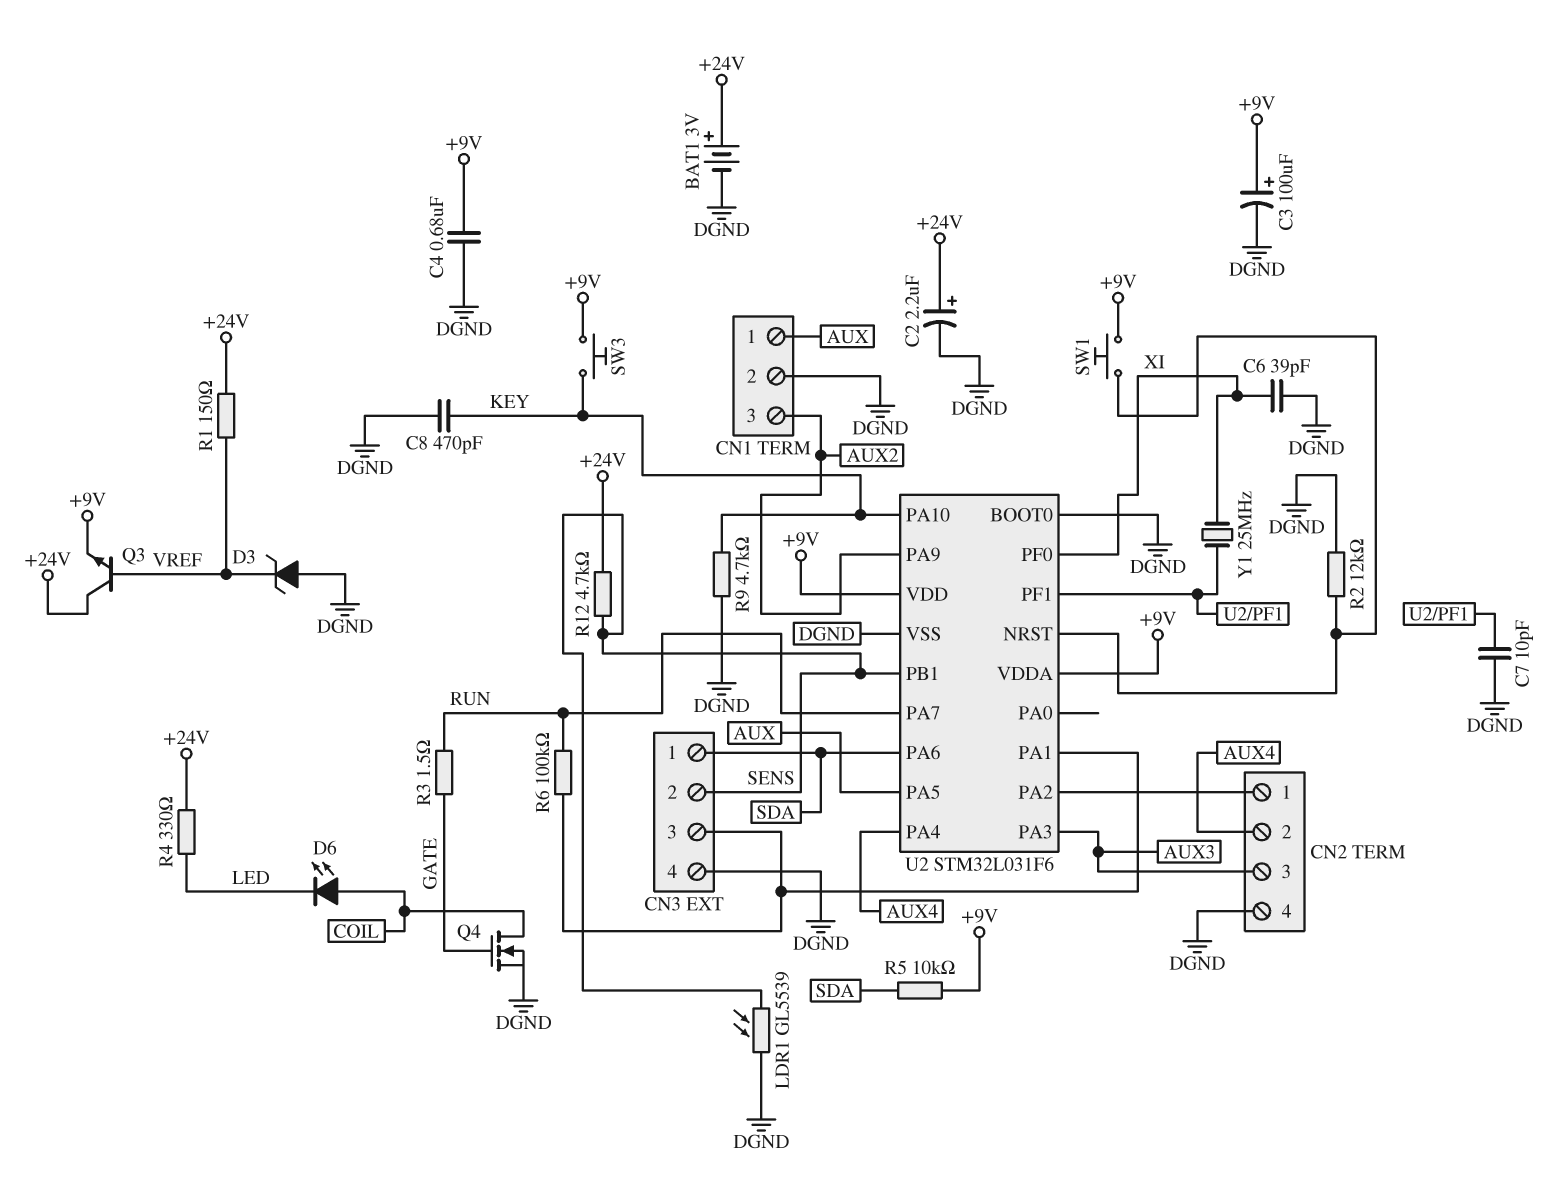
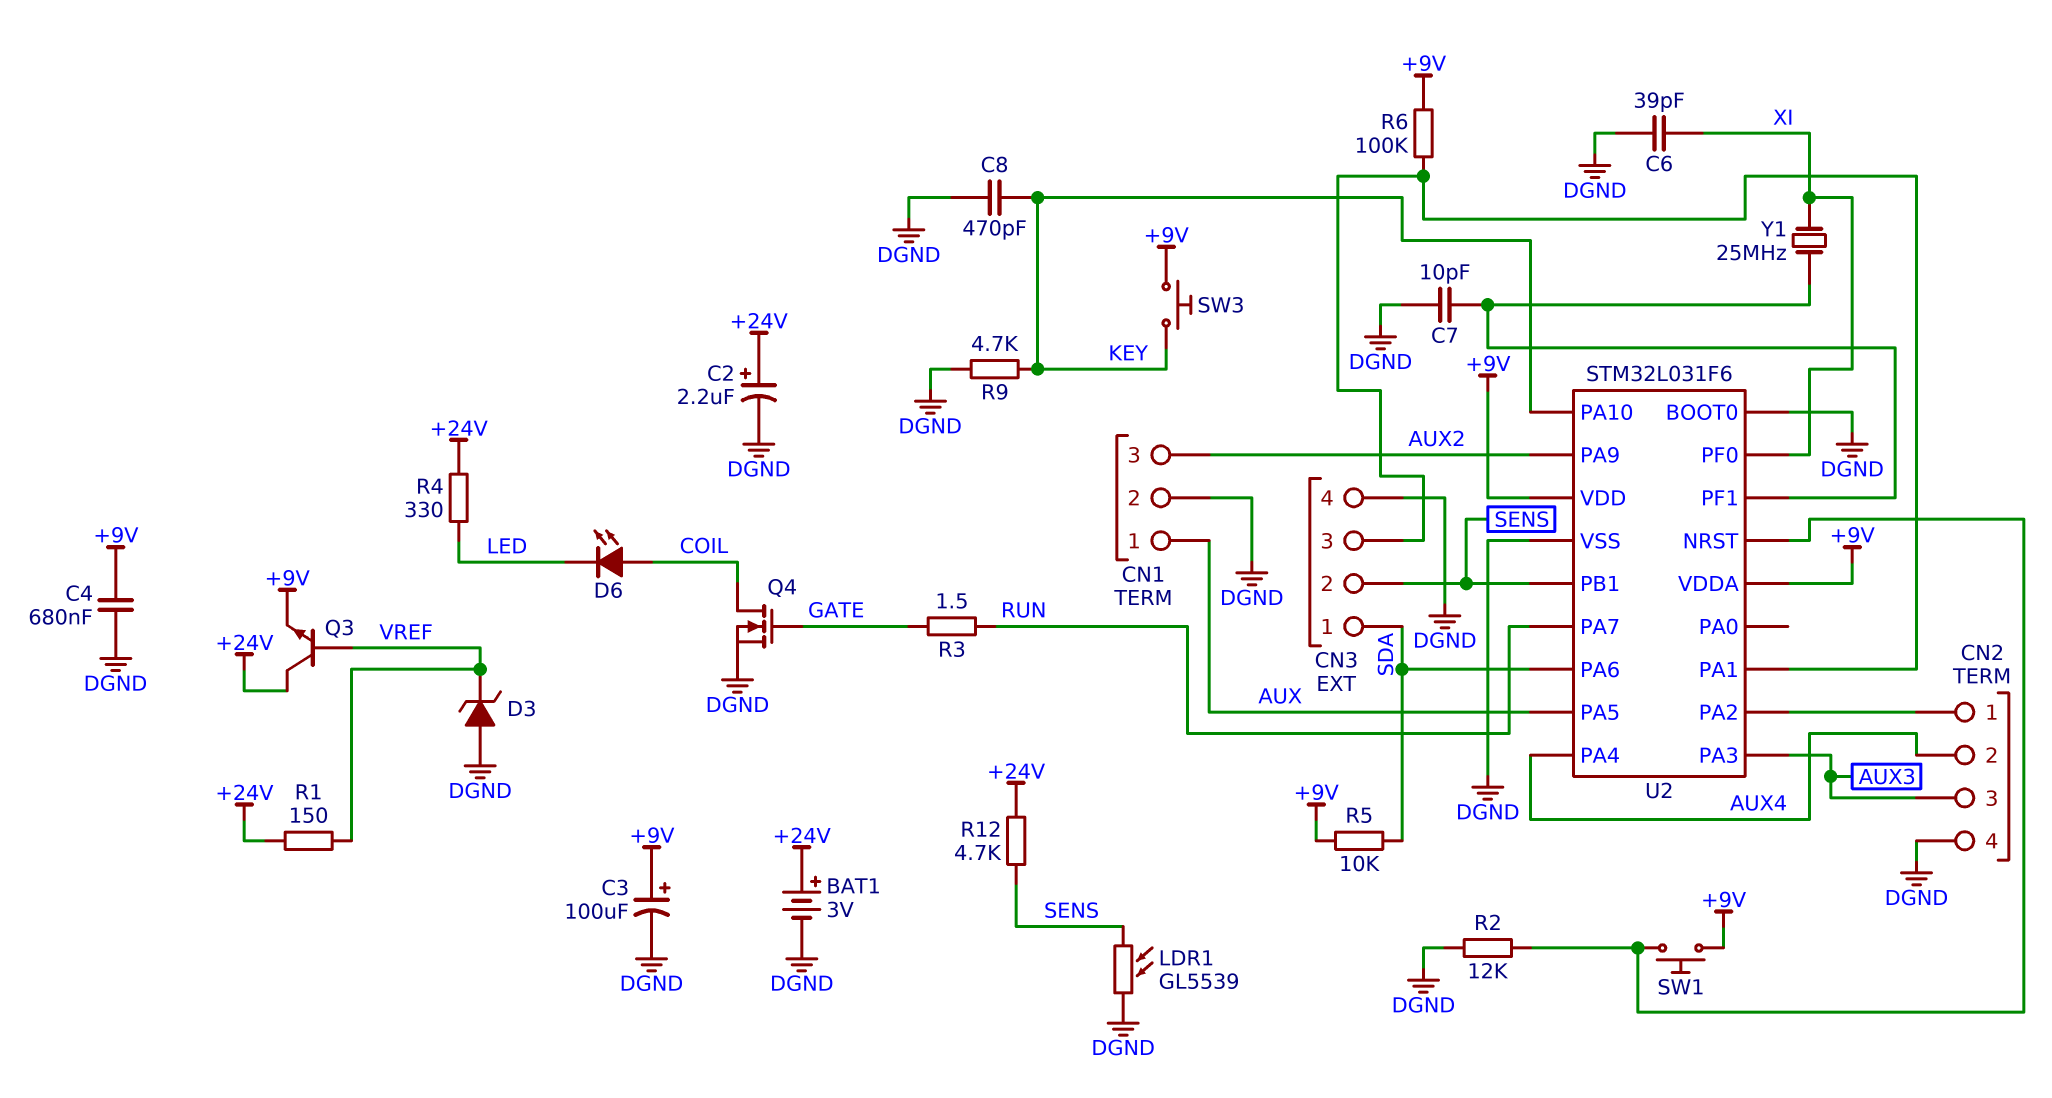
R6: 100k (CN3/3, RUN) -> 100k (+9V, CN3/3)

